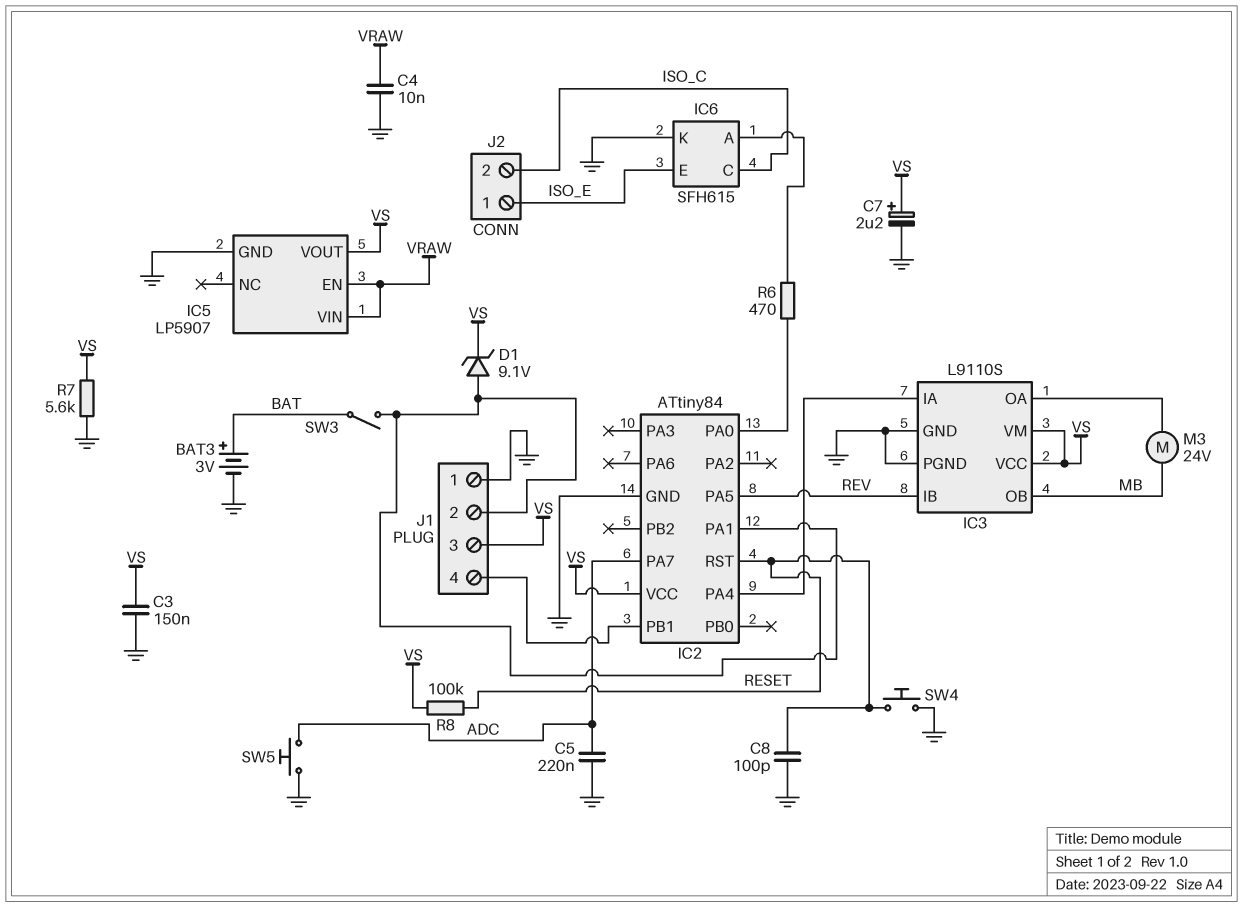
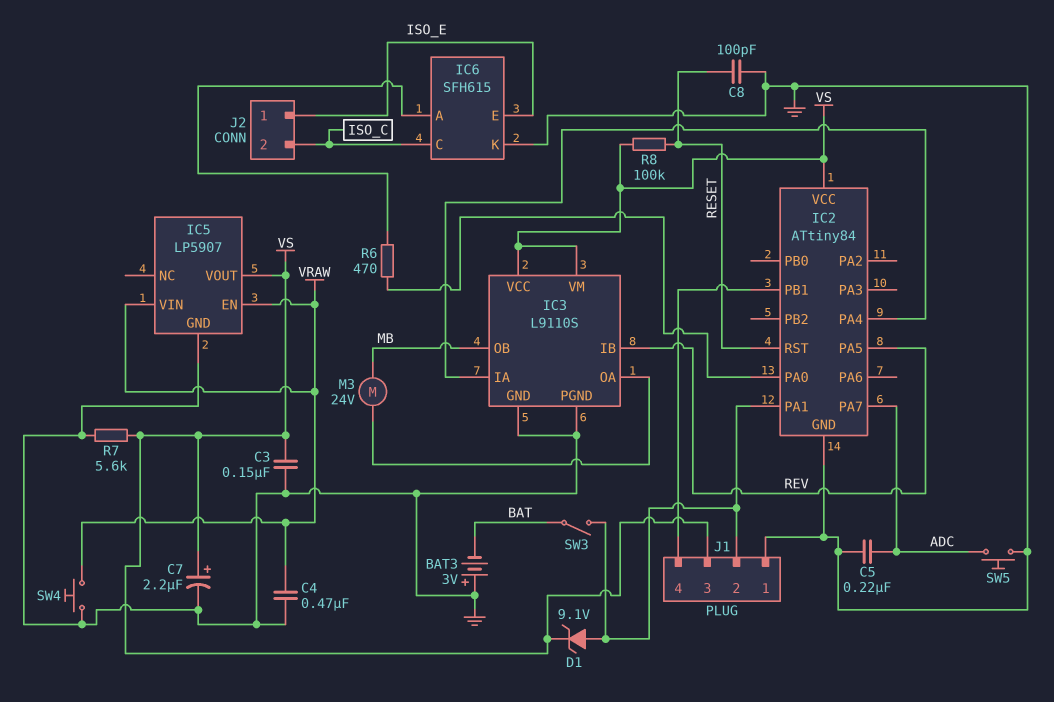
BAT3: 3V (plus BAT, minus GND) -> 3V (plus GND, minus BAT)
C4: 10nF (GND, VRAW) -> 470nF (GND, VRAW)
SW4: button (GND, RESET) -> button (GND, VRAW)

